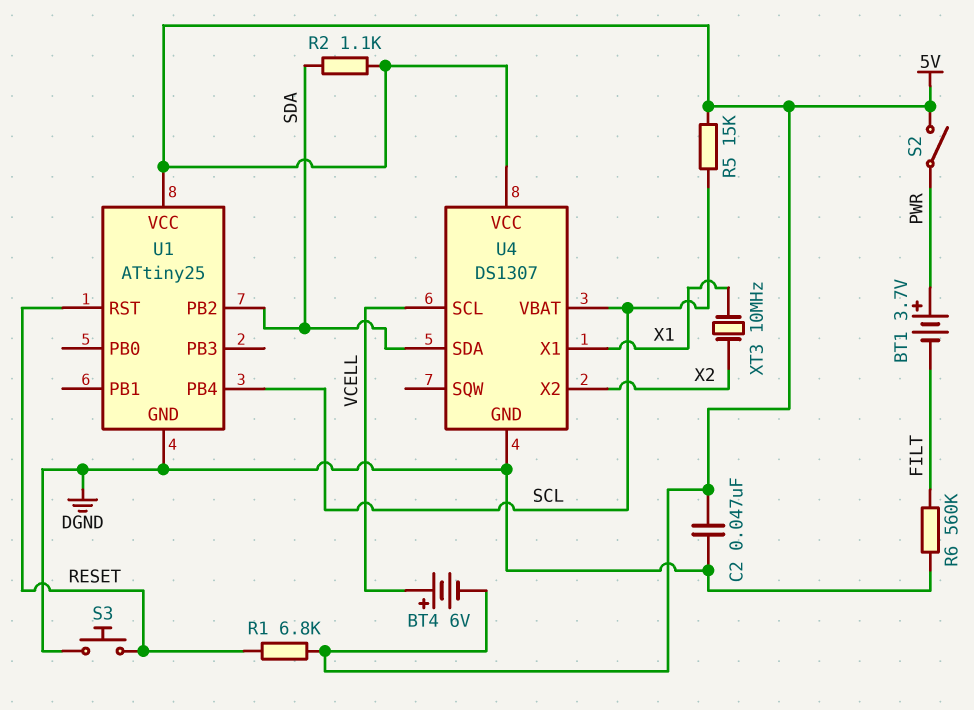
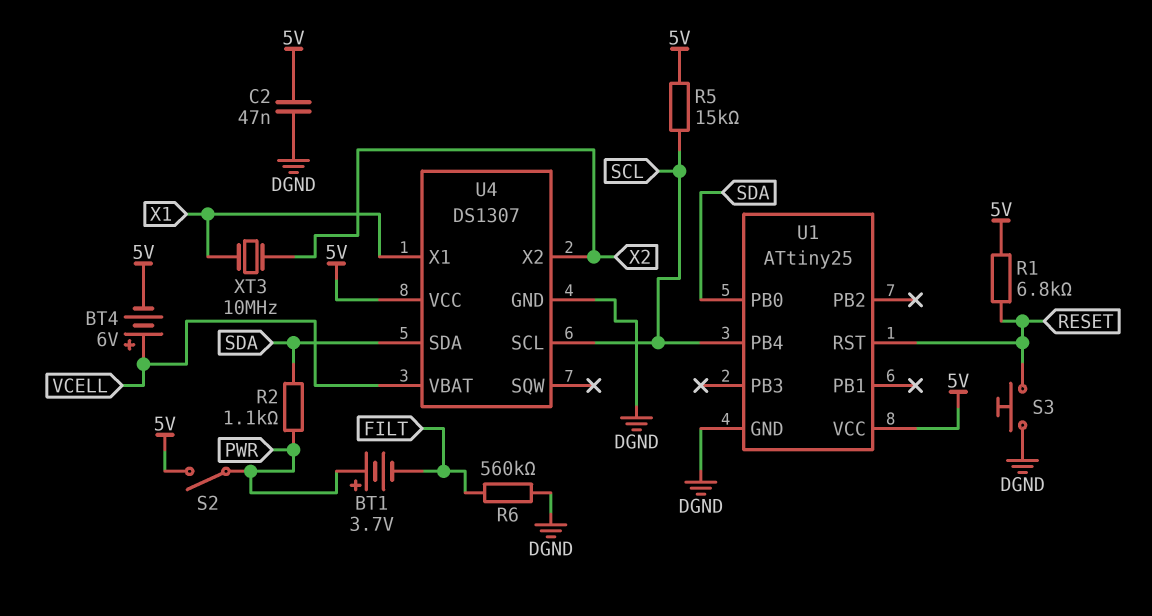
R2: 1.1k (5V, SDA) -> 1.1k (PWR, SDA)
U1 pin PB0: none -> SDA
U1 pin PB2: SDA -> none
U4 pin SCL: VCELL -> SCL
U4 pin VBAT: SCL -> VCELL

